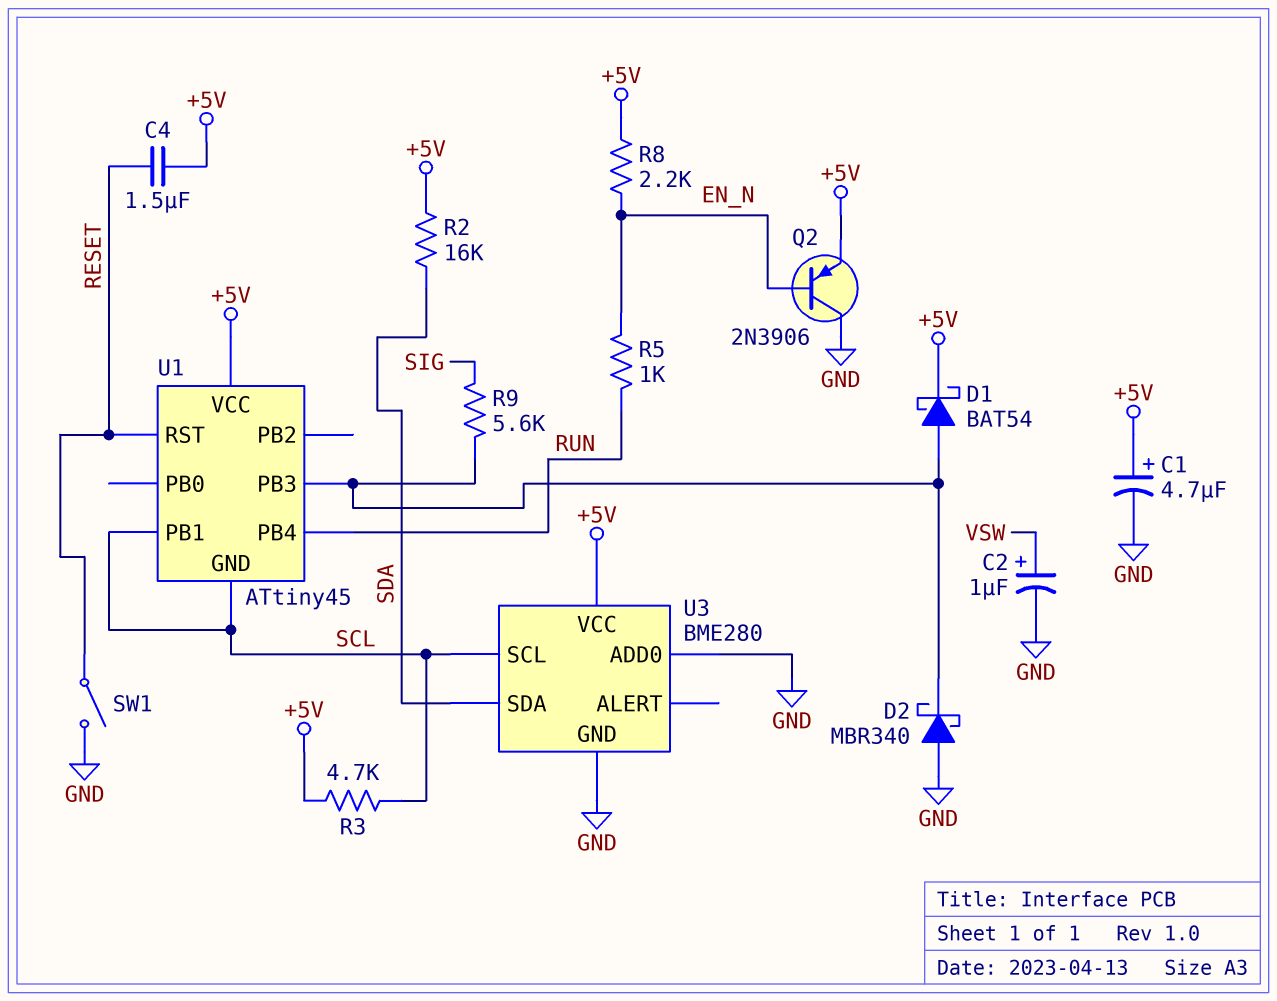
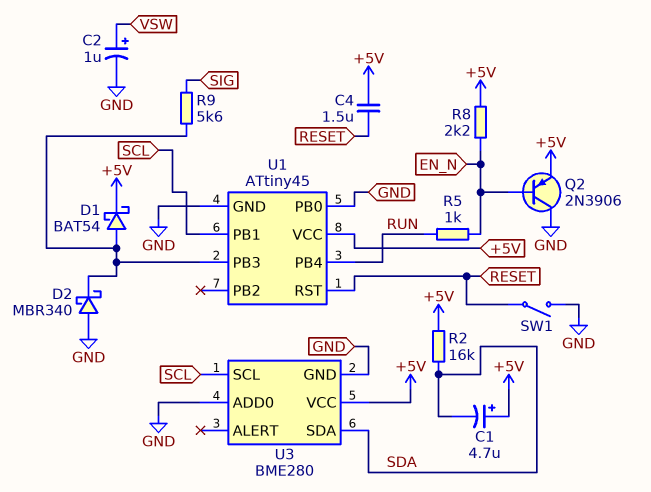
C1: 4.7uF (plus +5V, minus GND) -> 4.7uF (plus +5V, minus SDA)
R3: 4.7k (+5V, SCL) -> none
U1 pin GND: SCL -> GND
U1 pin PB0: none -> GND

